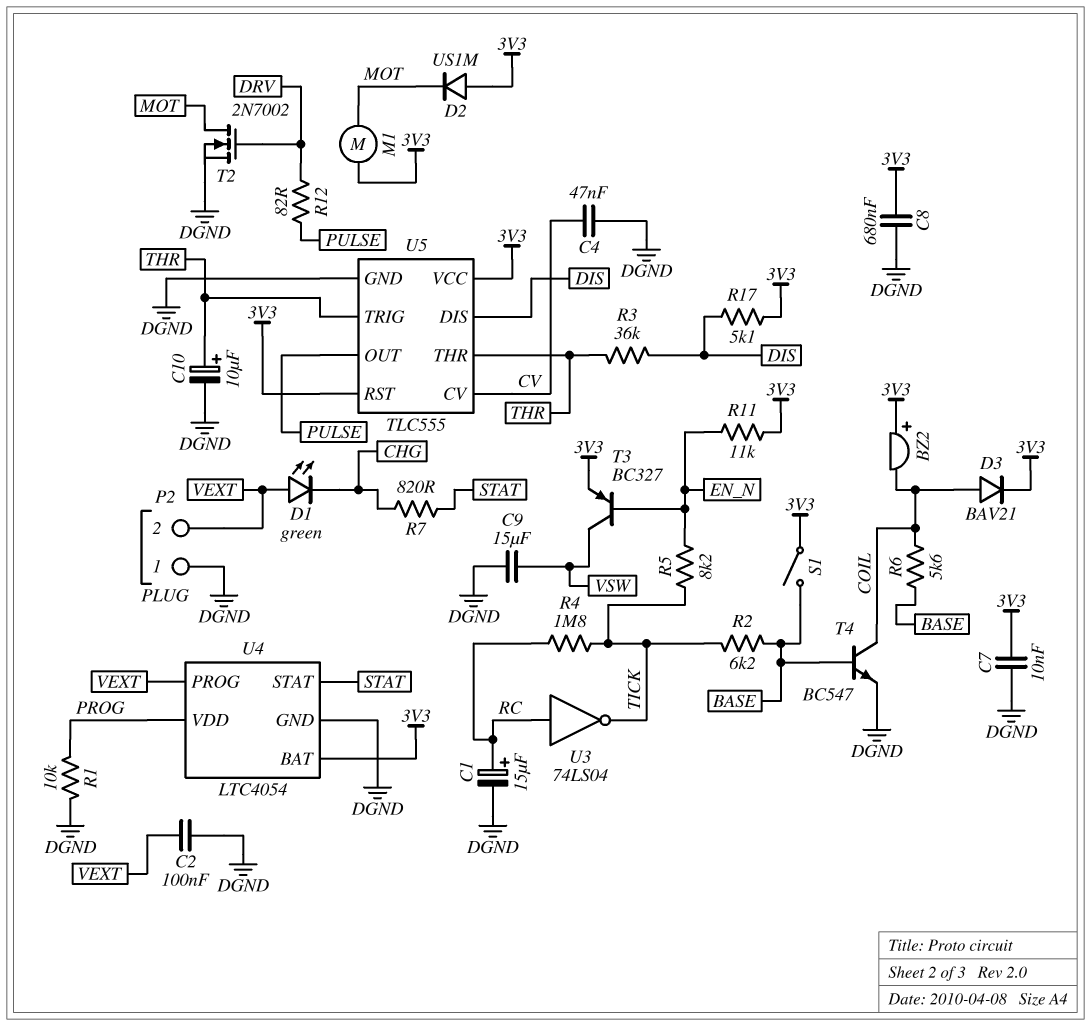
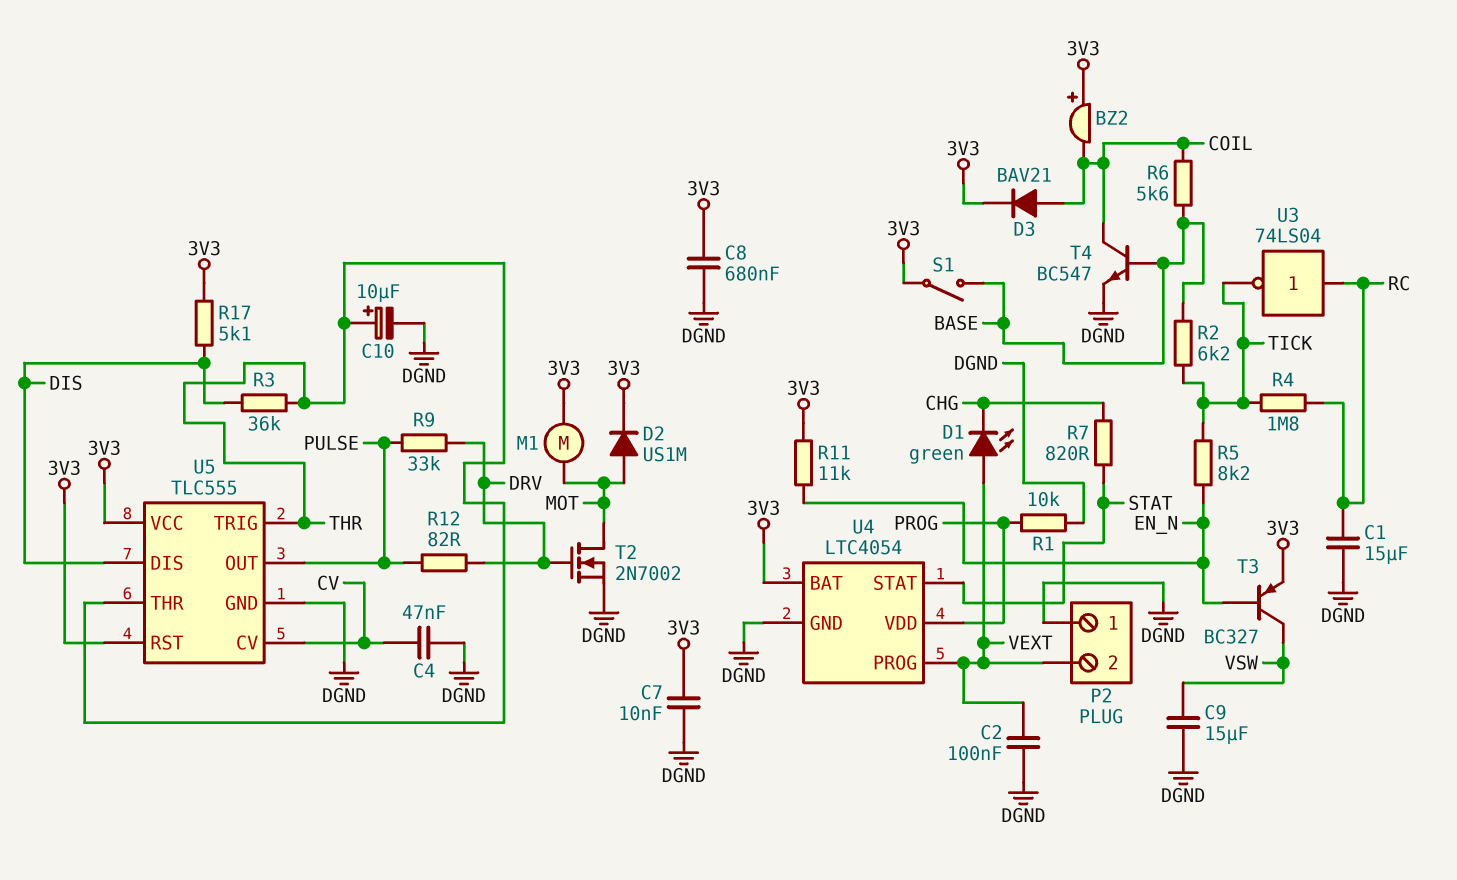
C1: 15uF (plus RC, minus DGND) -> 15uF (DGND, RC)
D2: diode US1M (A 3V3, K MOT) -> diode US1M (A MOT, K 3V3)
R9: none -> 33k (DRV, PULSE)

